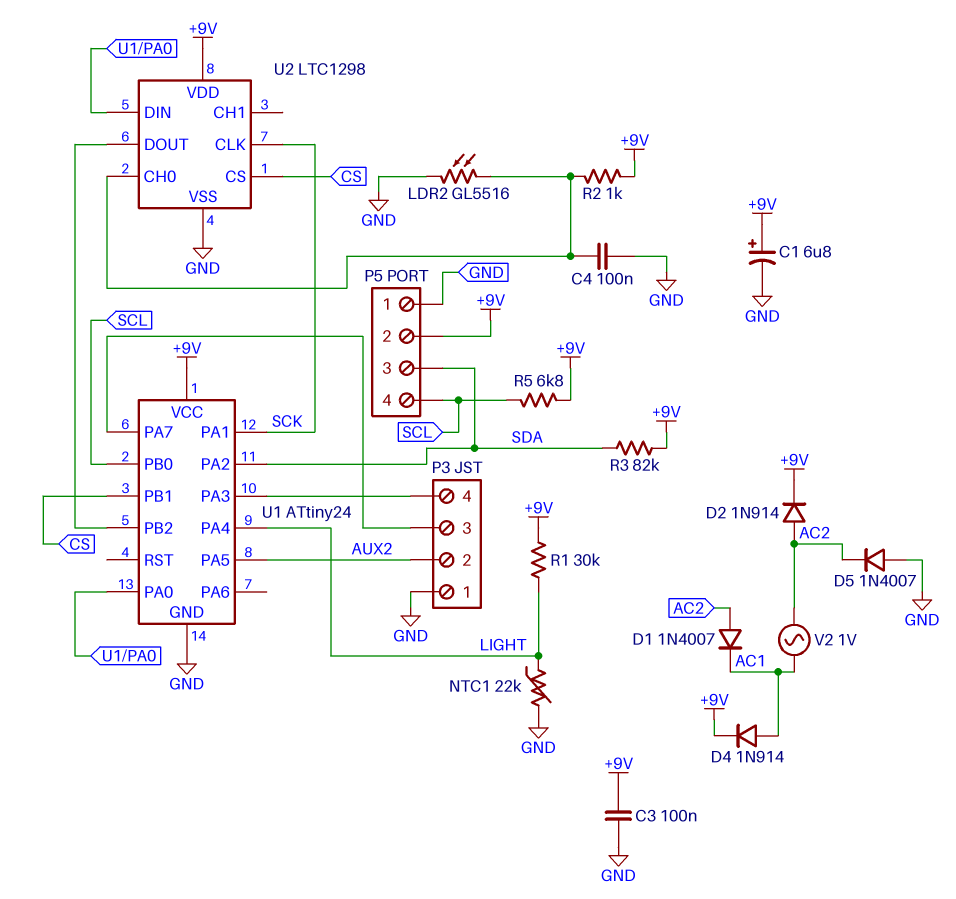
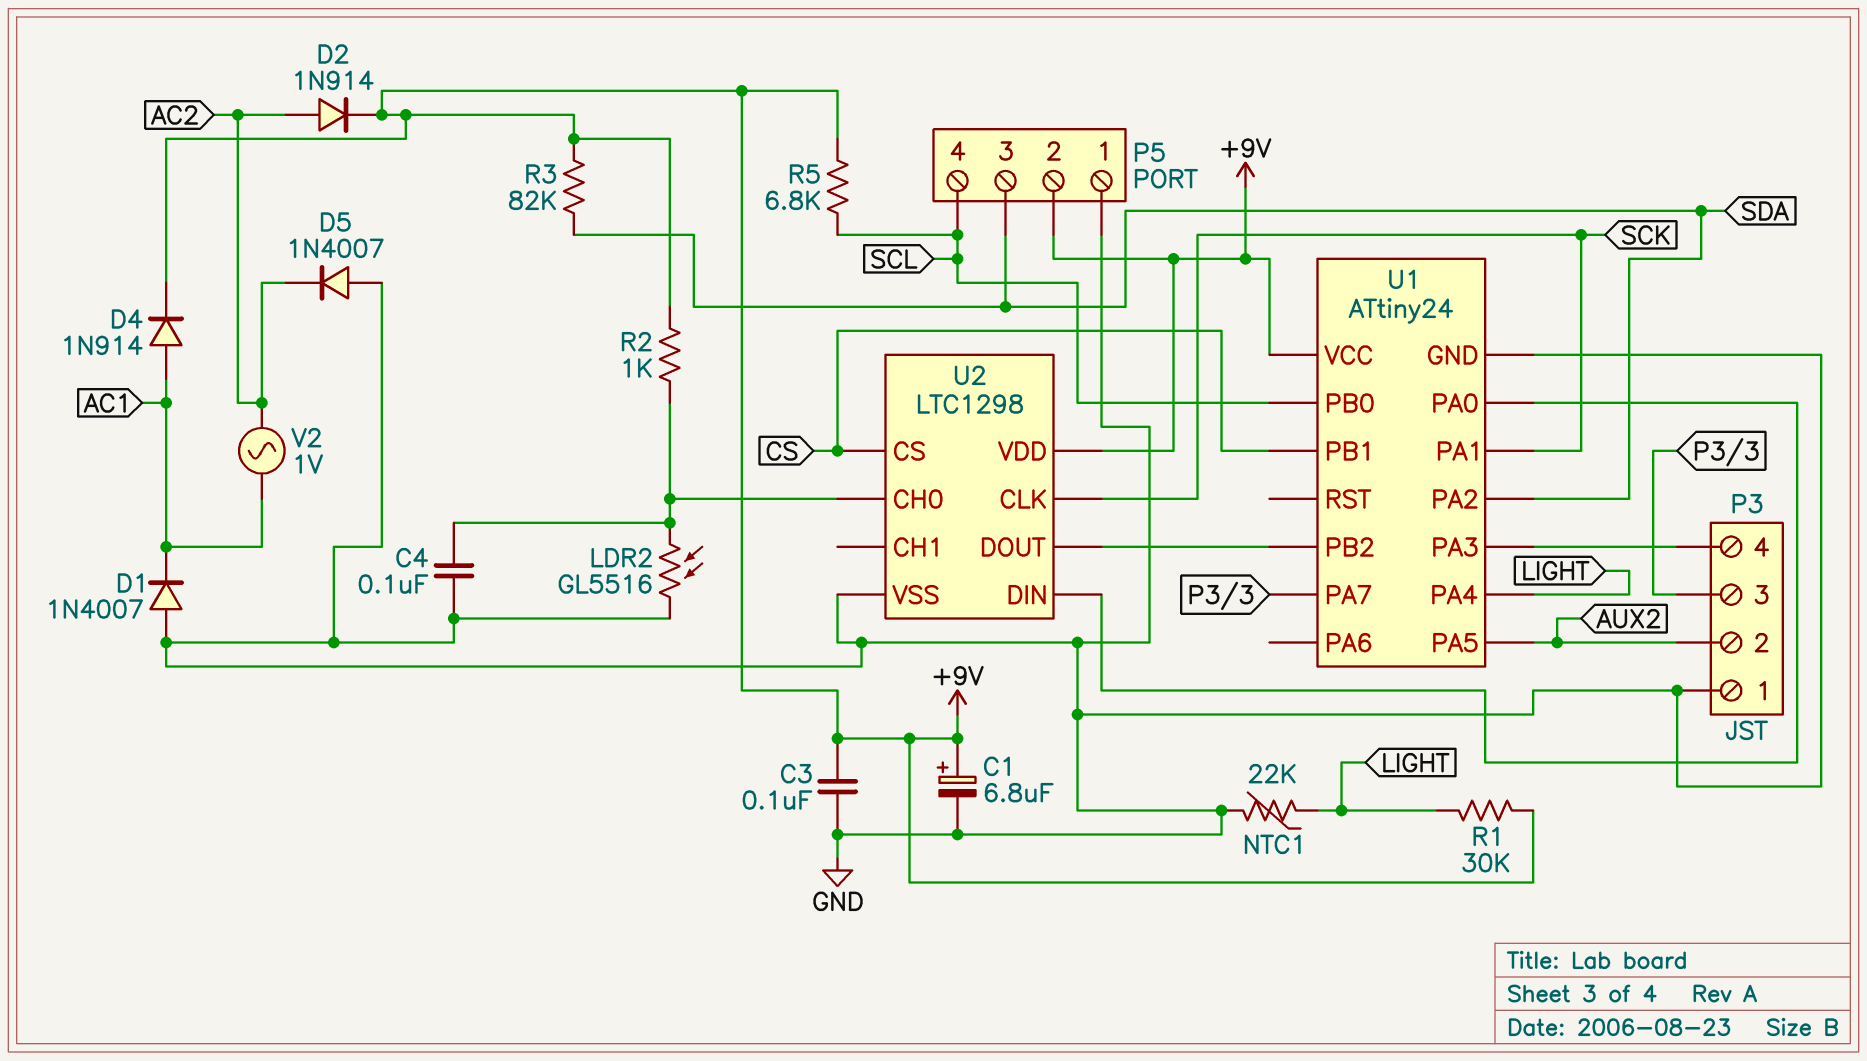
D1: diode 1N4007 (A AC2, K AC1) -> diode 1N4007 (A GND, K AC1)

